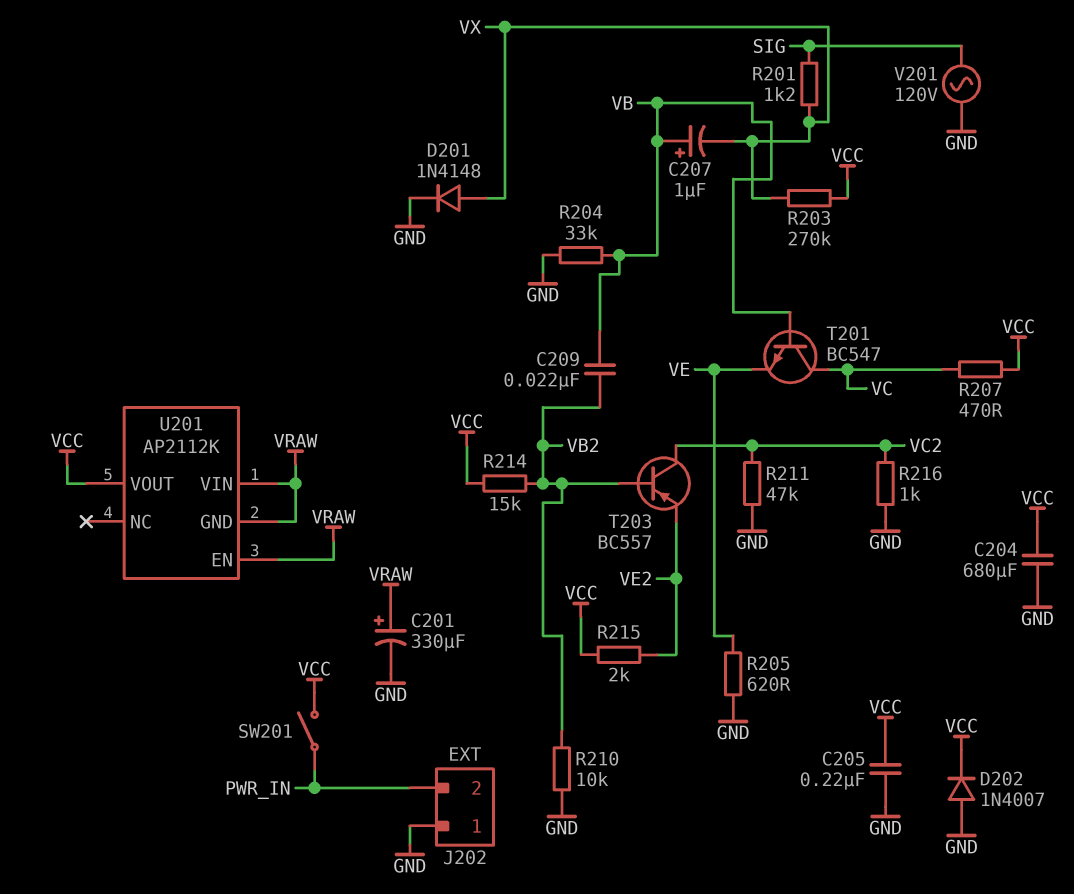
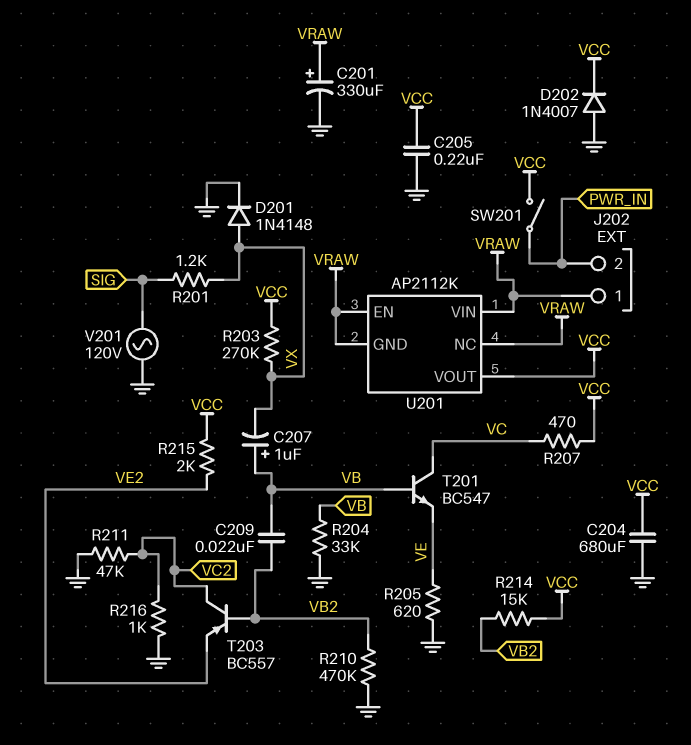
J202 pin 1: GND -> VRAW
R210: 10k (GND, VB2) -> 470k (GND, VB2)
U201 pin NC: none -> VRAW

